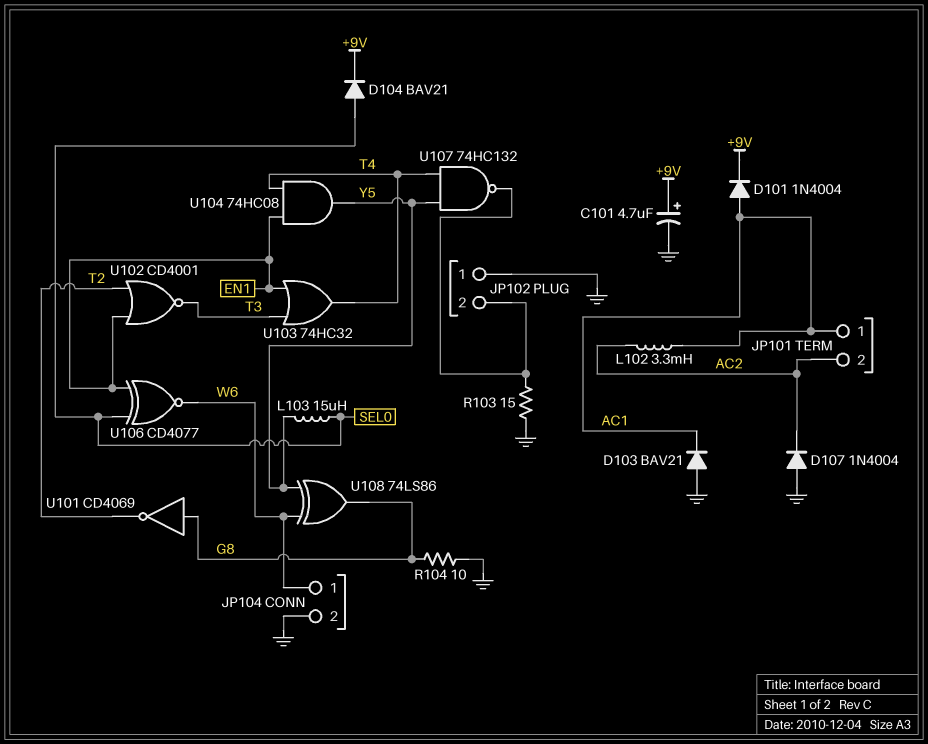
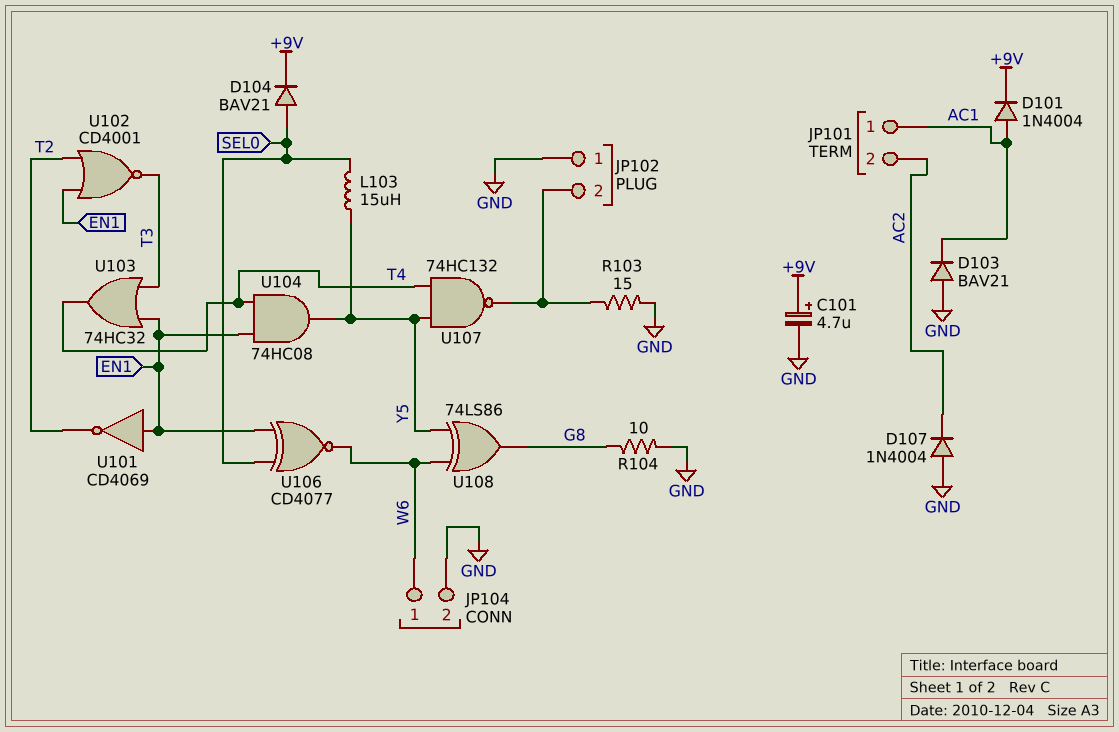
L102: 3.3mH (AC1, AC2) -> none
U101: NOT CD4069 (in G8, out T2) -> NOT CD4069 (in EN1, out T2)

